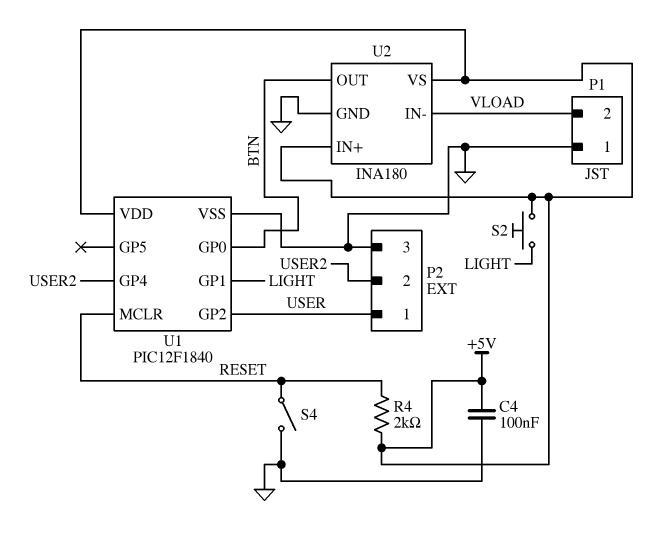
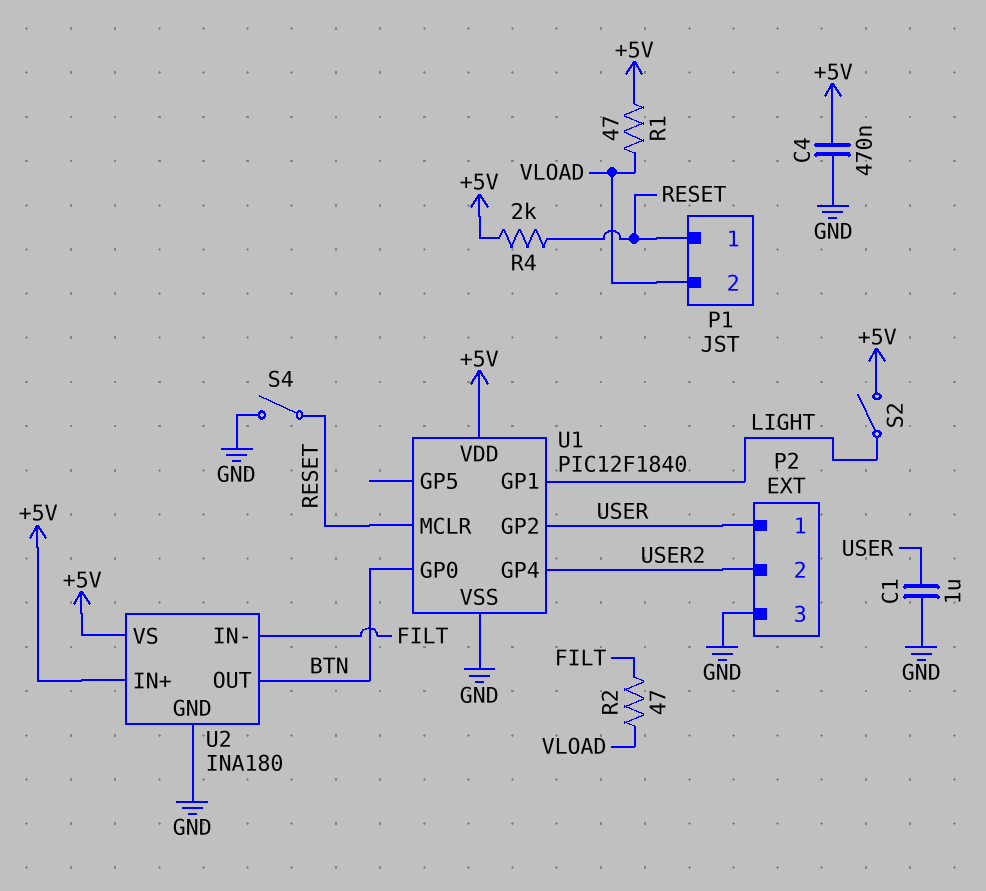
C1: none -> 1uF (GND, USER)
C4: 100nF (+5V, GND) -> 470nF (+5V, GND)
P1 pin 1: GND -> RESET
R1: none -> 47 (+5V, VLOAD)
R2: none -> 47 (FILT, VLOAD)
S2: button (+5V, LIGHT) -> switch (+5V, LIGHT)
U2 pin IN-: VLOAD -> FILT

